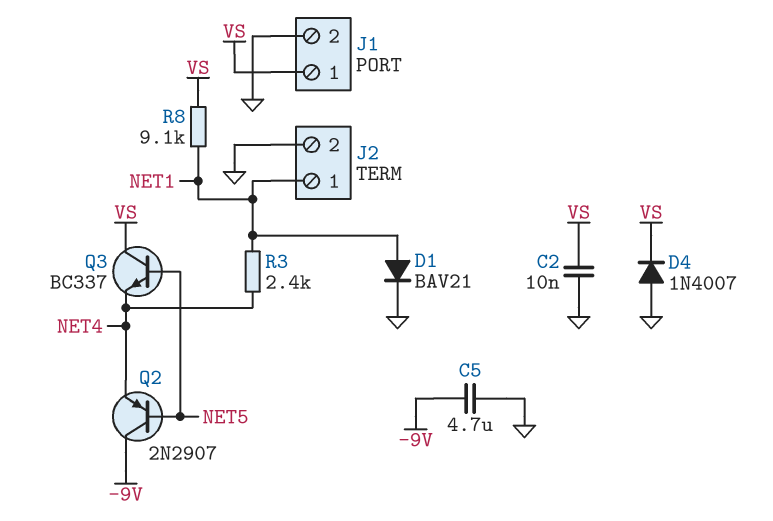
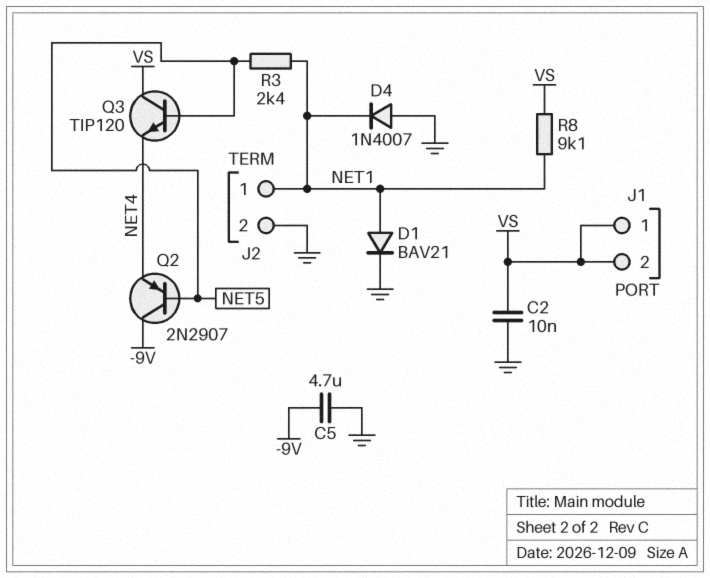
D4: diode 1N4007 (A GND, K VS) -> diode 1N4007 (A GND, K NET1)
J1 pin 2: GND -> VS
Q3: NPN BC337 (B NET5, C VS, E NET4) -> NPN TIP120 (B NET5, C VS, E NET4)
R3: 2.4k (NET1, NET4) -> 2.4k (NET1, NET5)

